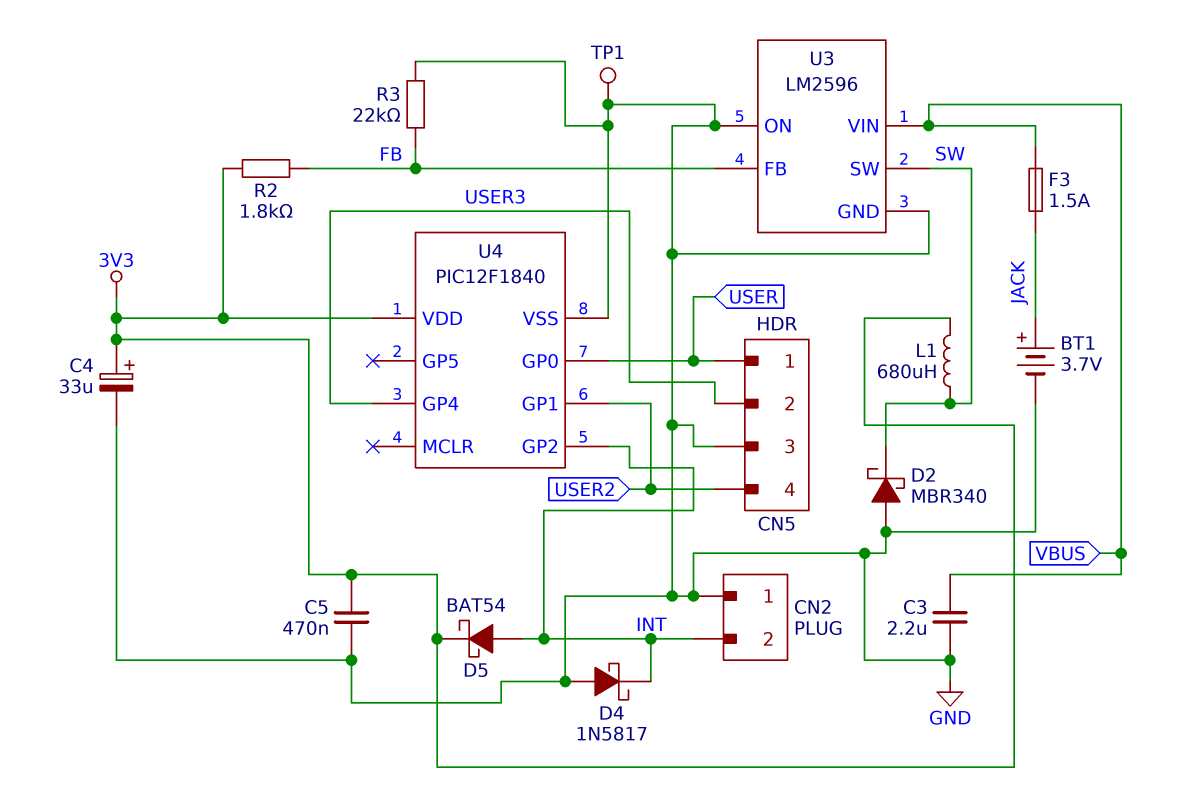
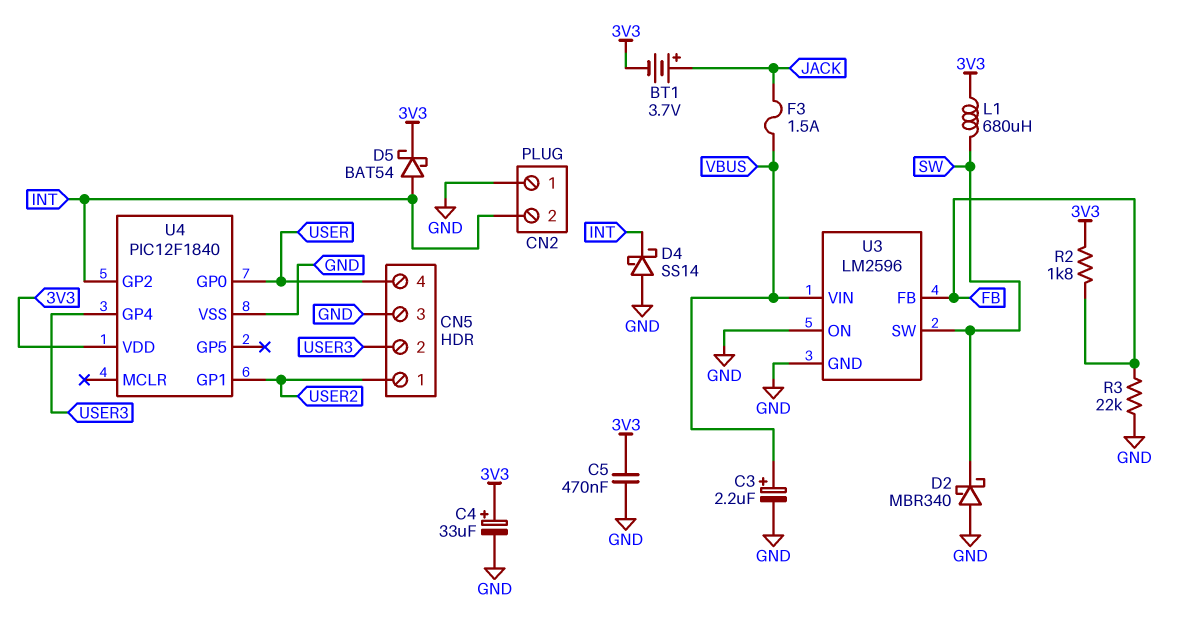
BT1: 3.7V (plus JACK, minus GND) -> 3.7V (plus JACK, minus 3V3)
C3: 2.2uF (GND, VBUS) -> 2.2uF (plus VBUS, minus GND)
CN5 pin 1: USER -> USER2
CN5 pin 4: USER2 -> USER
D4: schottky 1N5817 (A GND, K INT) -> schottky SS14 (A GND, K INT)
TP1: test point (GND) -> none

